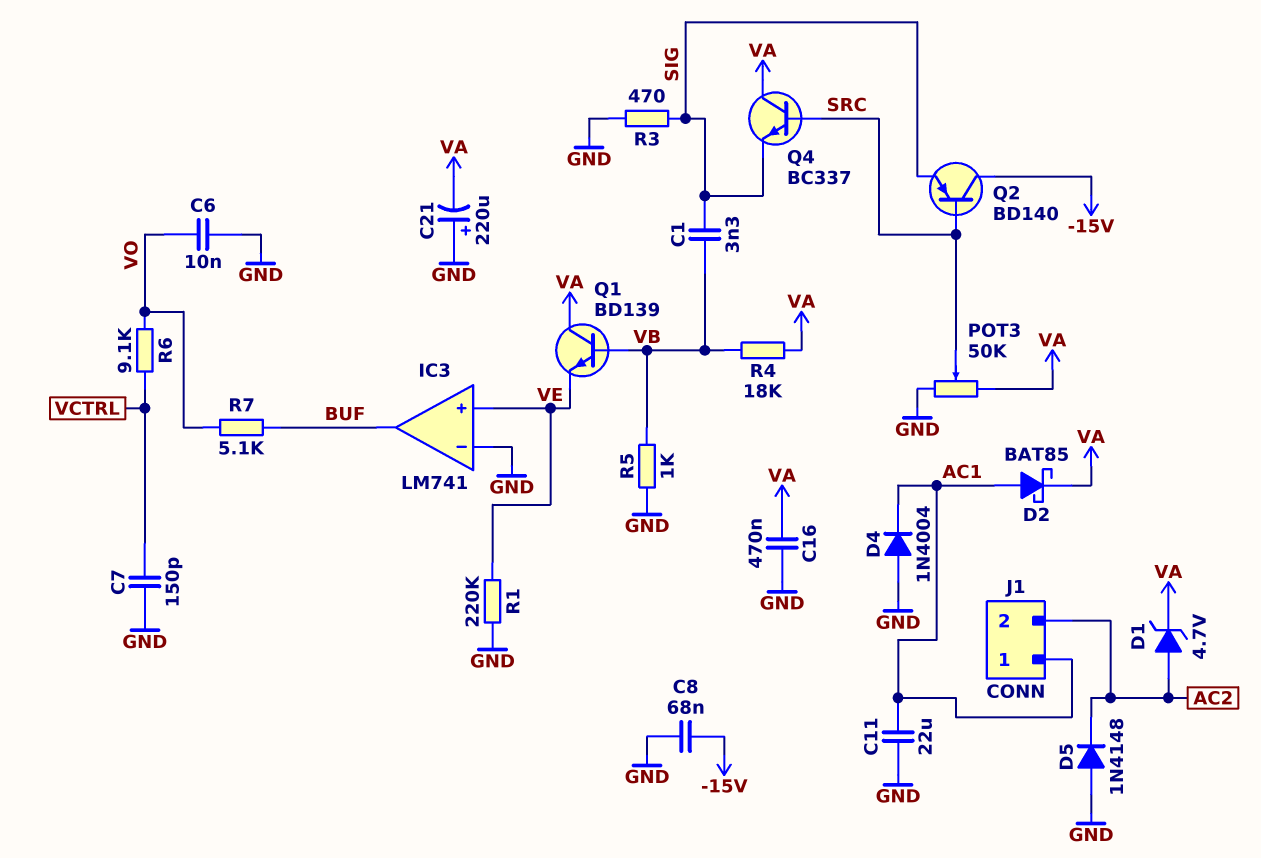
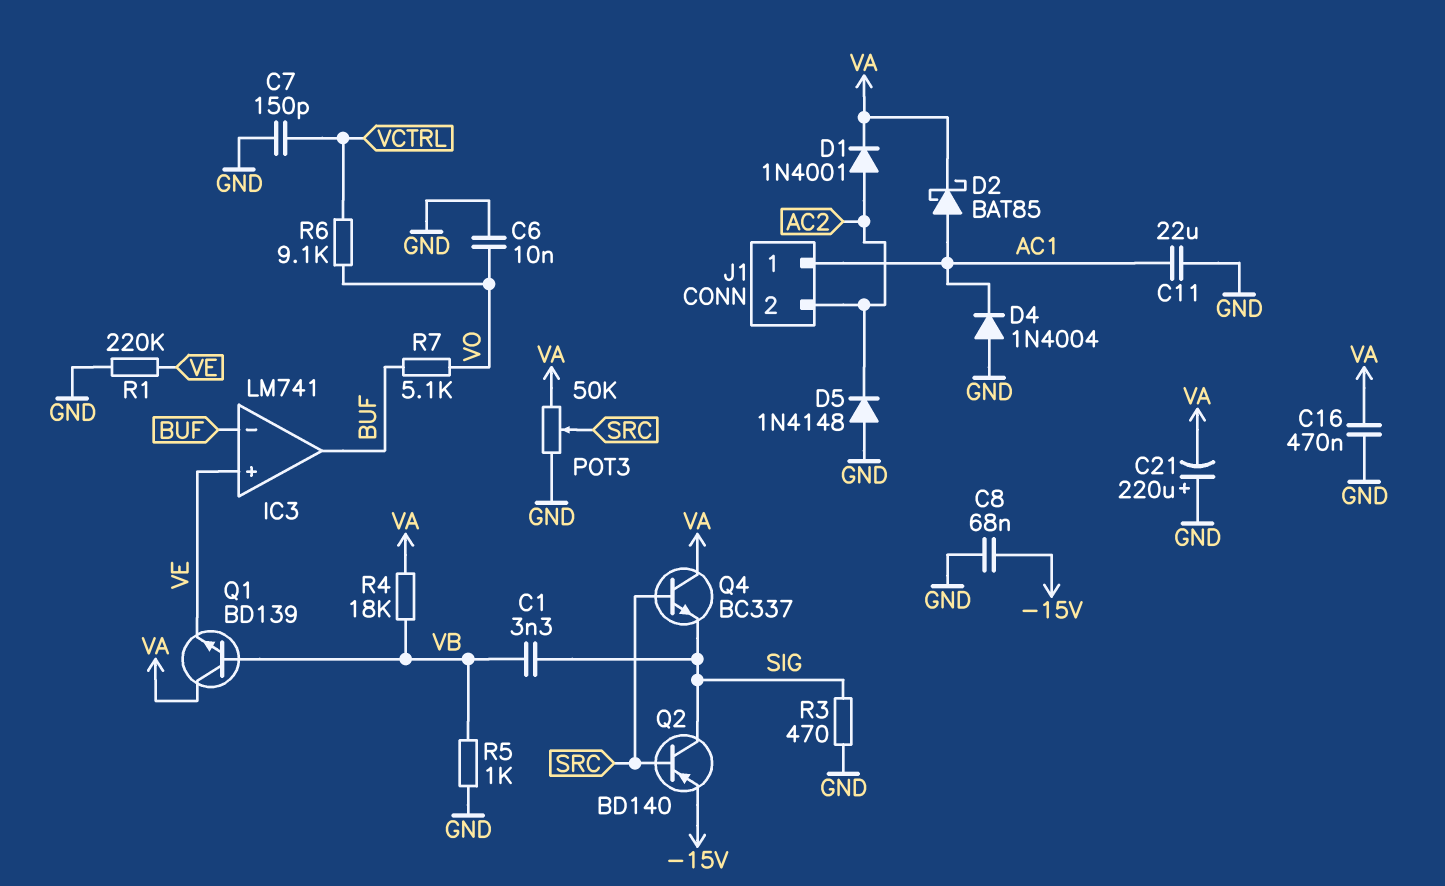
D1: zener 4.7V (A AC2, K VA) -> diode 1N4001 (A AC2, K VA)
IC3 pin in-: GND -> BUF
Q2: PNP BD140 (B SRC, C -15V, E SIG) -> PNP BD140 (B SRC, C SIG, E -15V)

